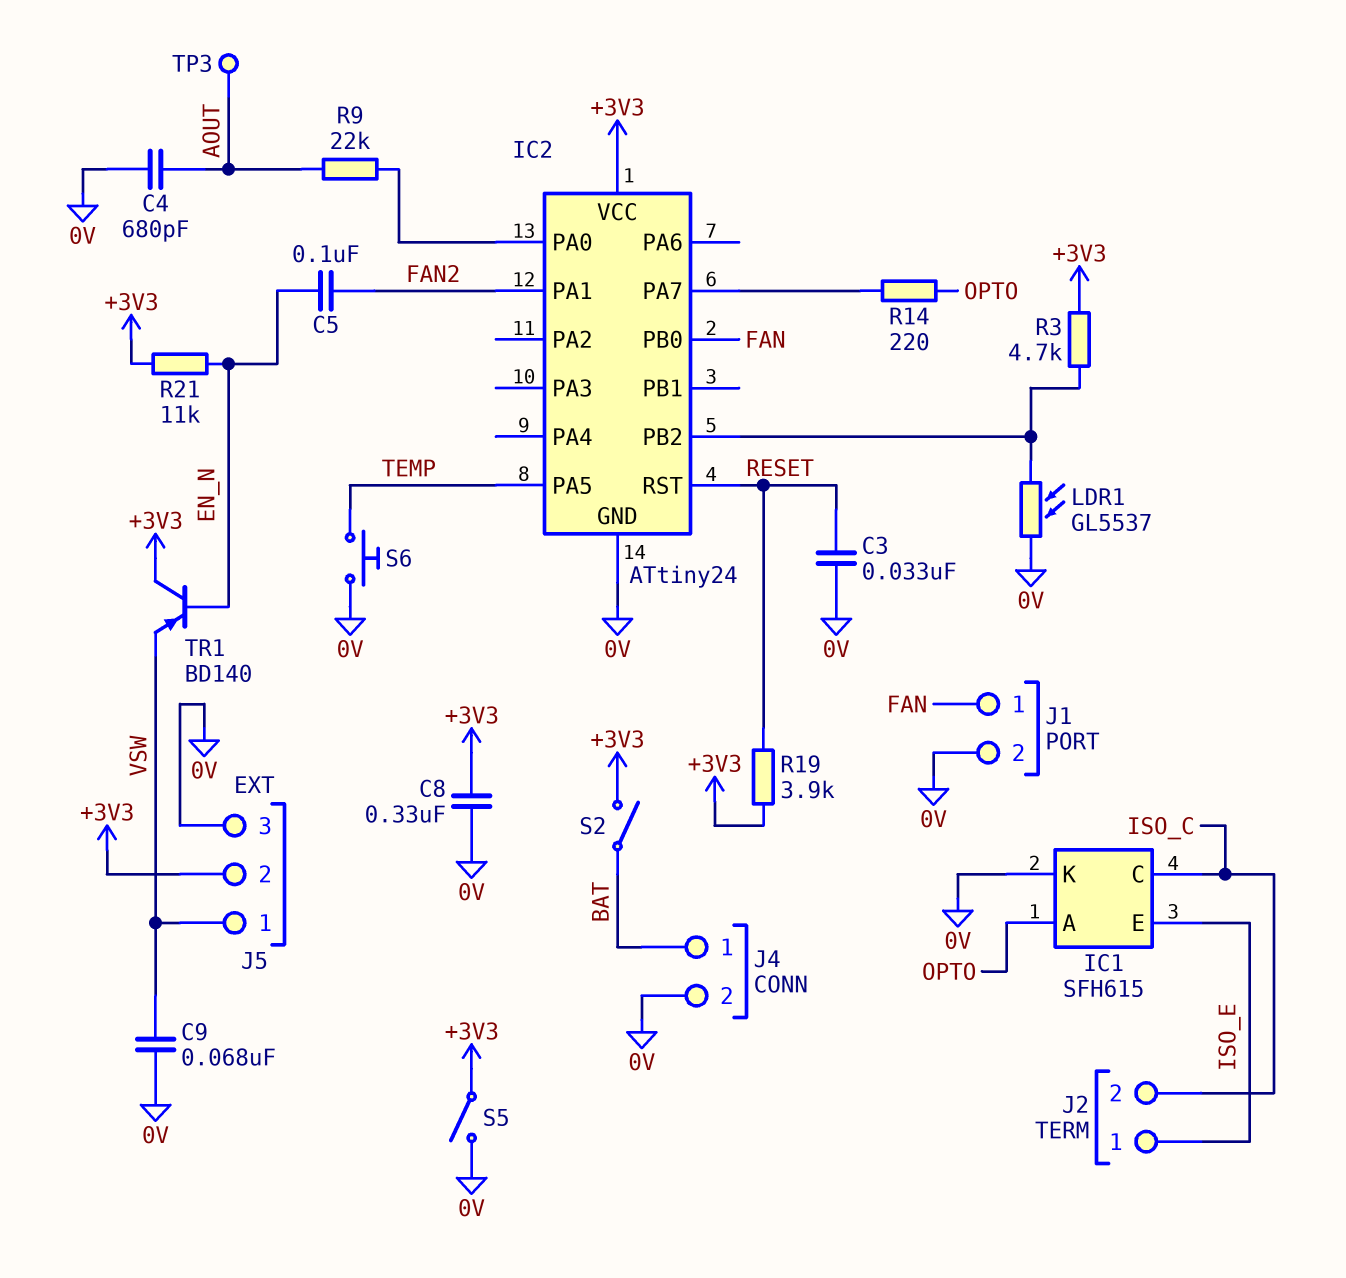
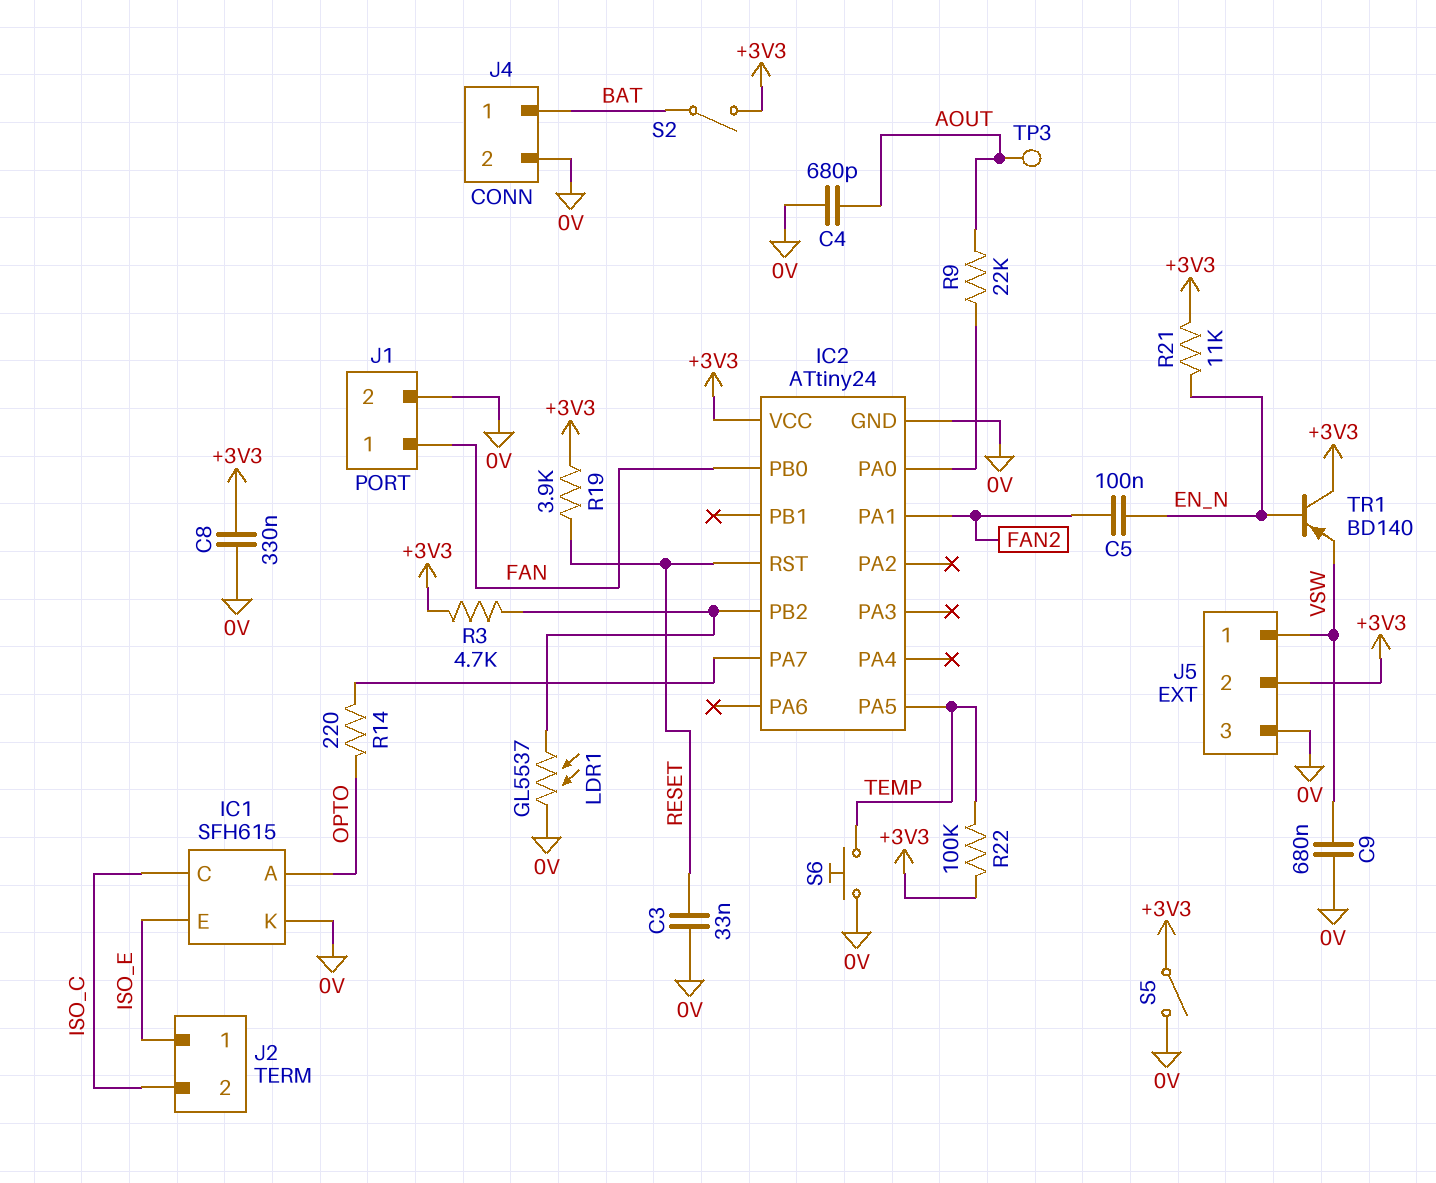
C9: 68nF (0V, VSW) -> 680nF (0V, VSW)
R22: none -> 100k (+3V3, TEMP)

